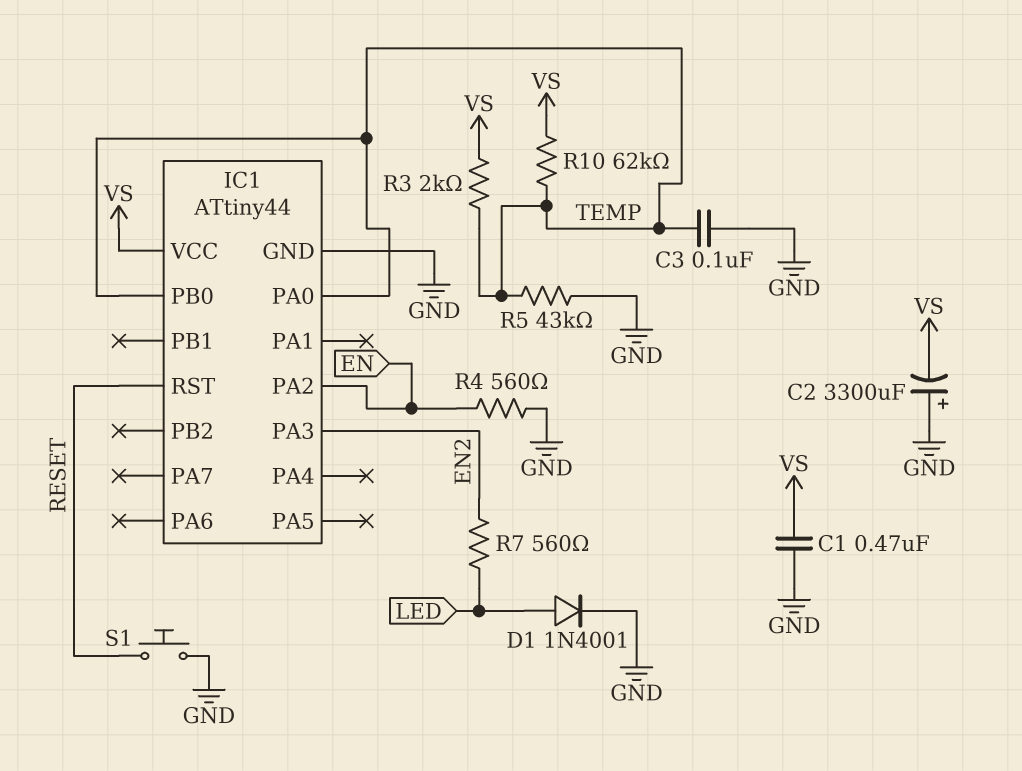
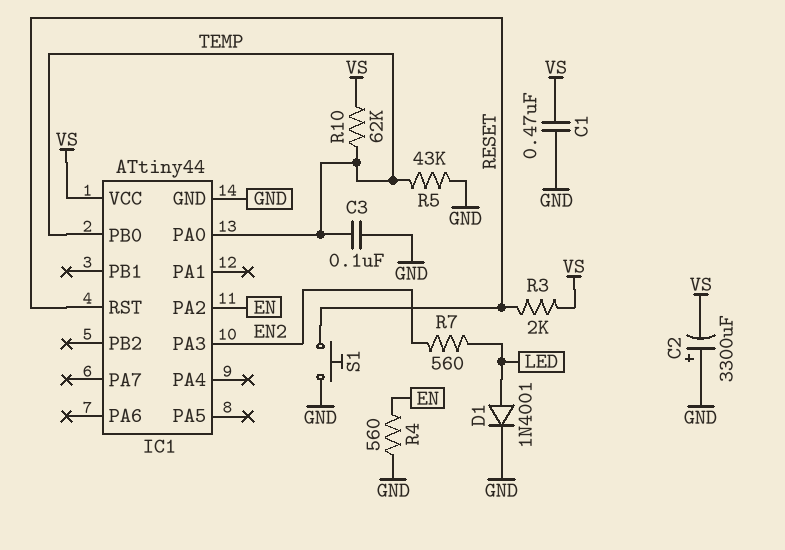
R3: 2k (TEMP, VS) -> 2k (RESET, VS)

